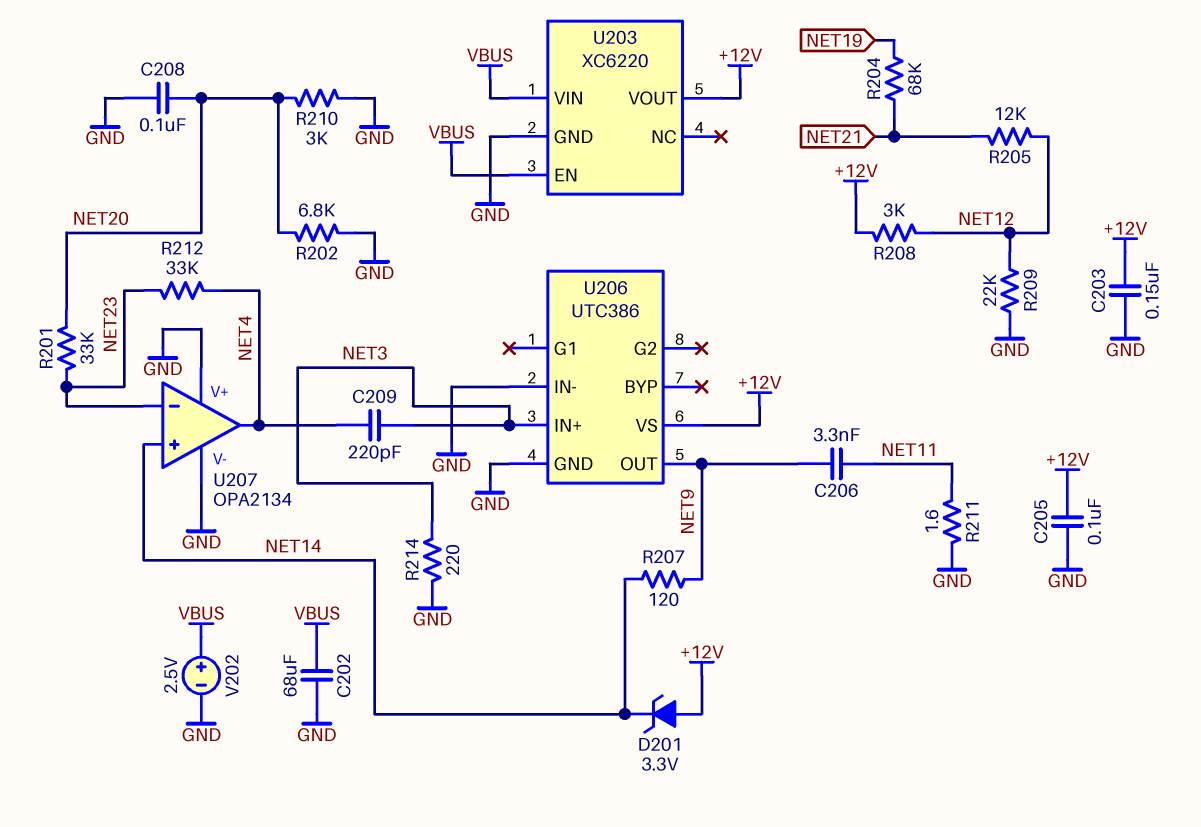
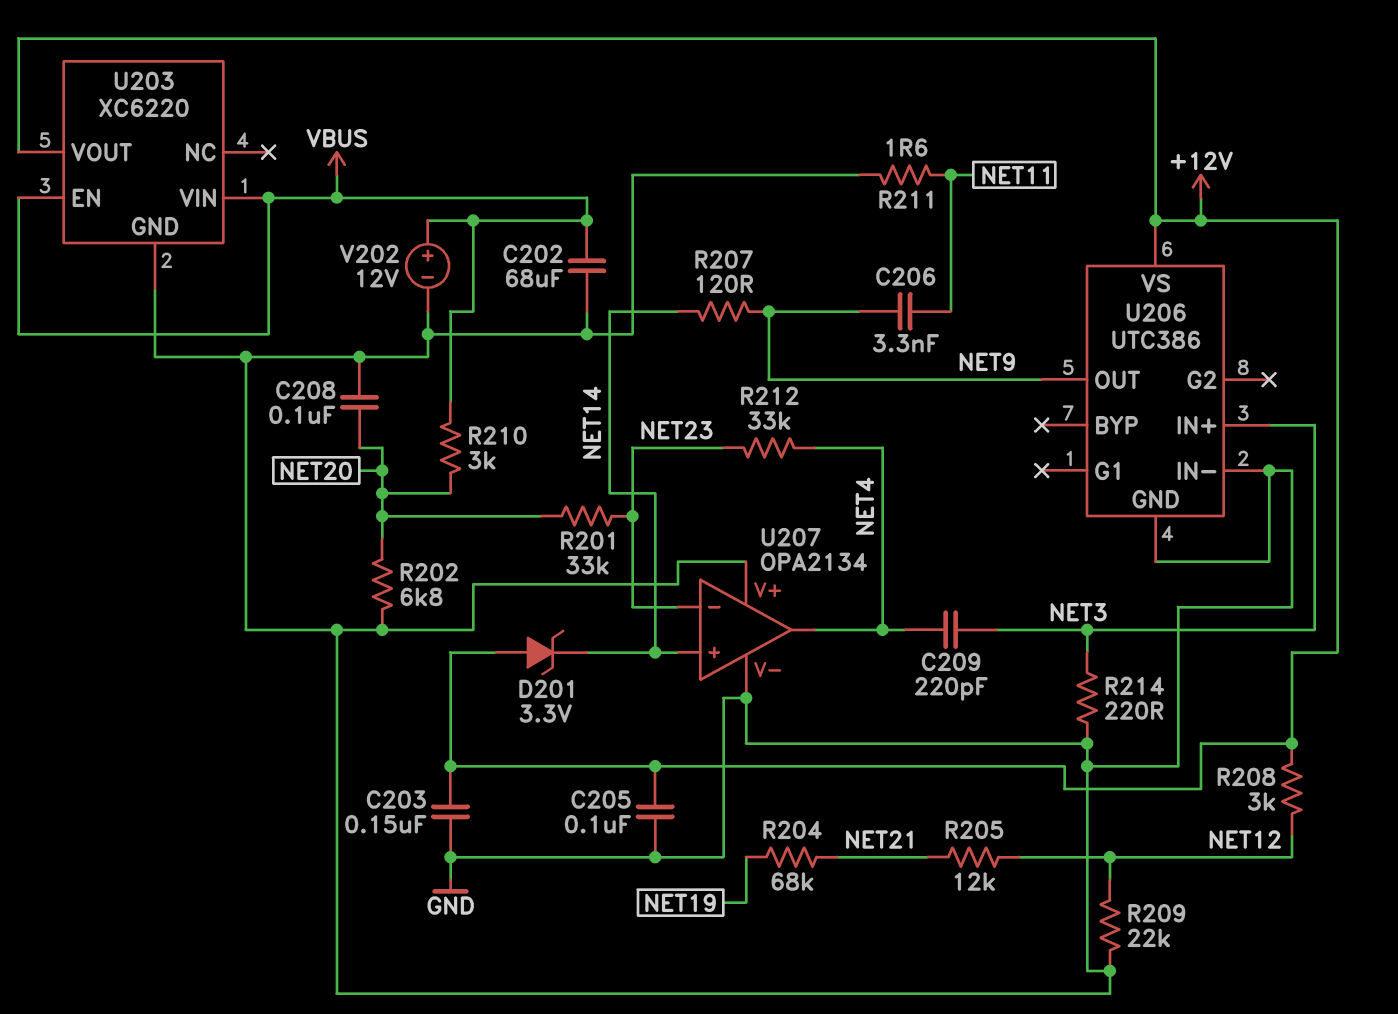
R210: 3k (GND, NET20) -> 3k (NET20, VBUS)
V202: 2.5V (plus VBUS, minus GND) -> 12V (plus VBUS, minus GND)

